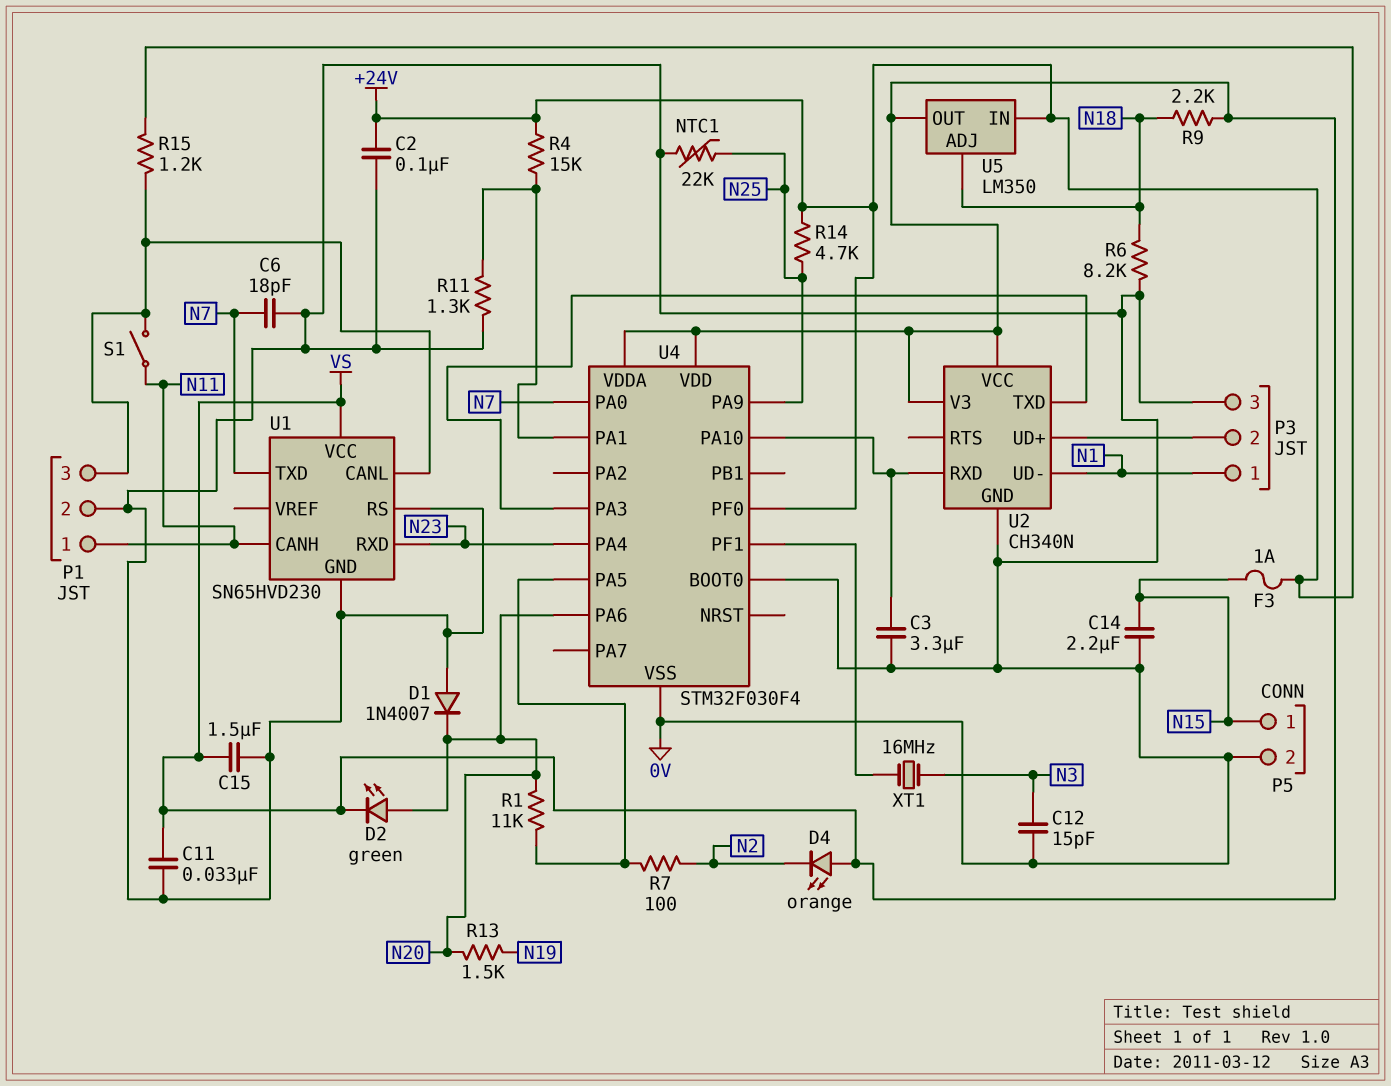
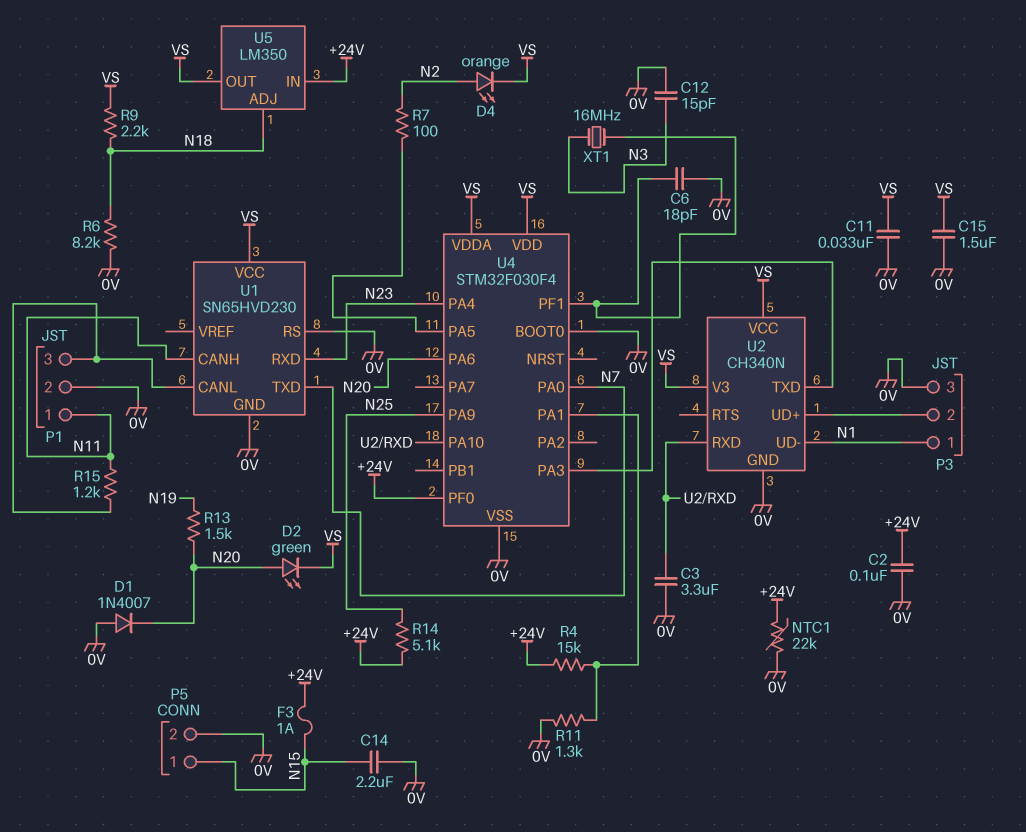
C6: 18pF (0V, N7) -> 18pF (0V, U4/PF1)
D4: LED orange (A VS, K N2) -> LED orange (A N2, K VS)
NTC1: 22k (0V, N25) -> 22k (+24V, 0V)
R1: 11k (N20, U4/PA5) -> none
R14: 4.7k (+24V, N25) -> 5.1k (+24V, N25)
R15: 1.2k (+24V, P1/3) -> 1.2k (N11, P1/3)
S1: switch (N11, P1/3) -> none

